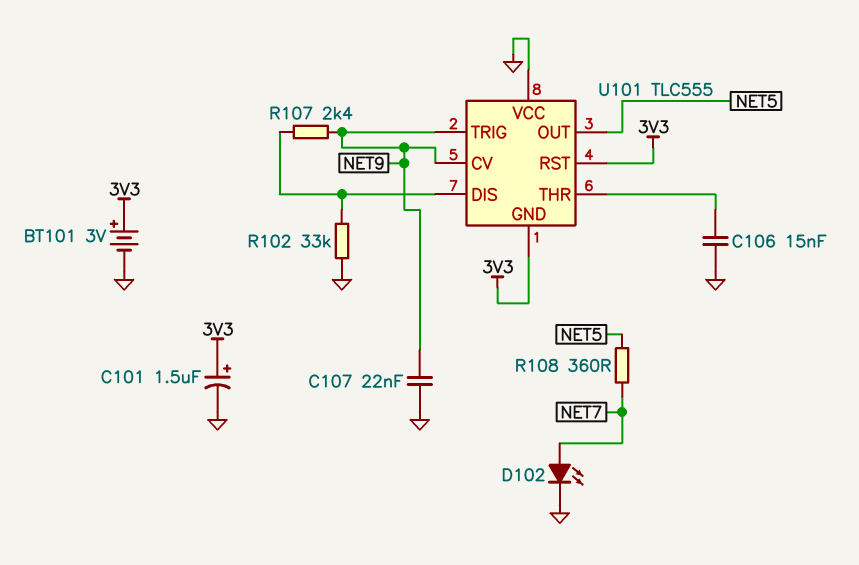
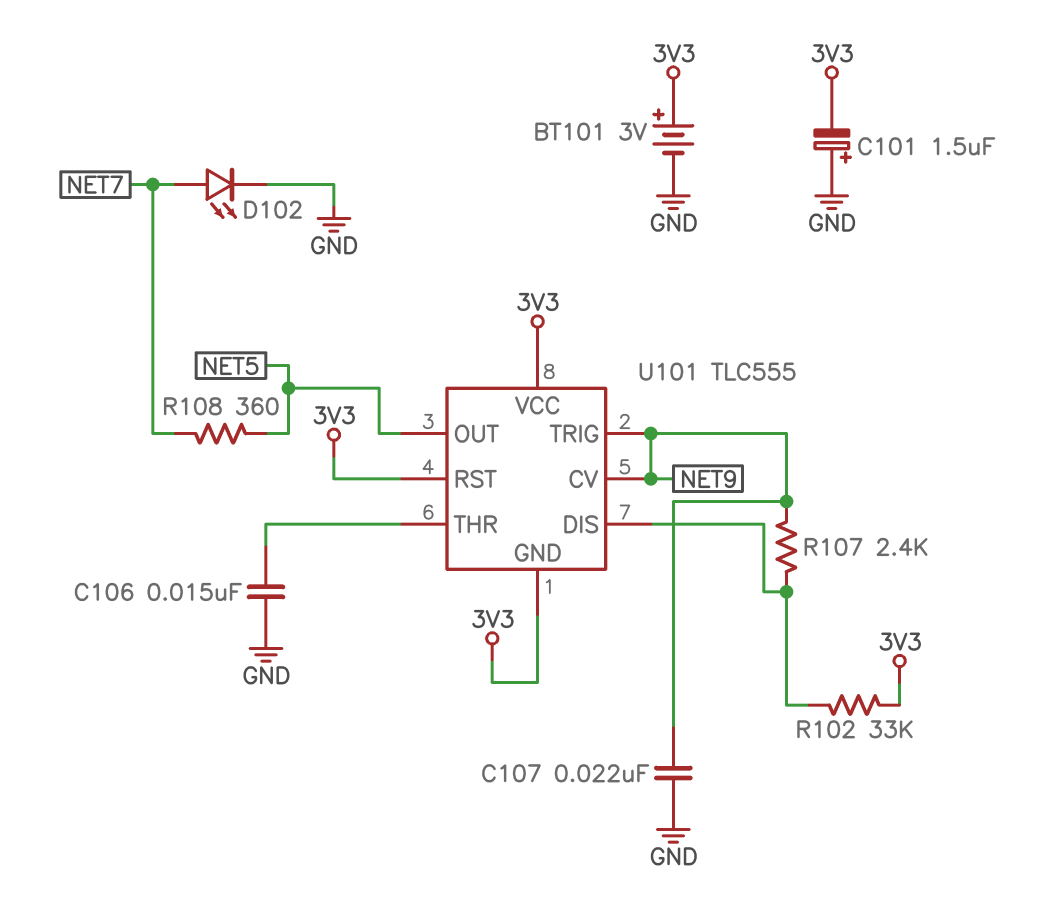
C101: 1.5uF (plus 3V3, minus GND) -> 1.5uF (plus GND, minus 3V3)
R102: 33k (GND, U101/DIS) -> 33k (3V3, U101/DIS)
U101 pin VCC: GND -> 3V3

